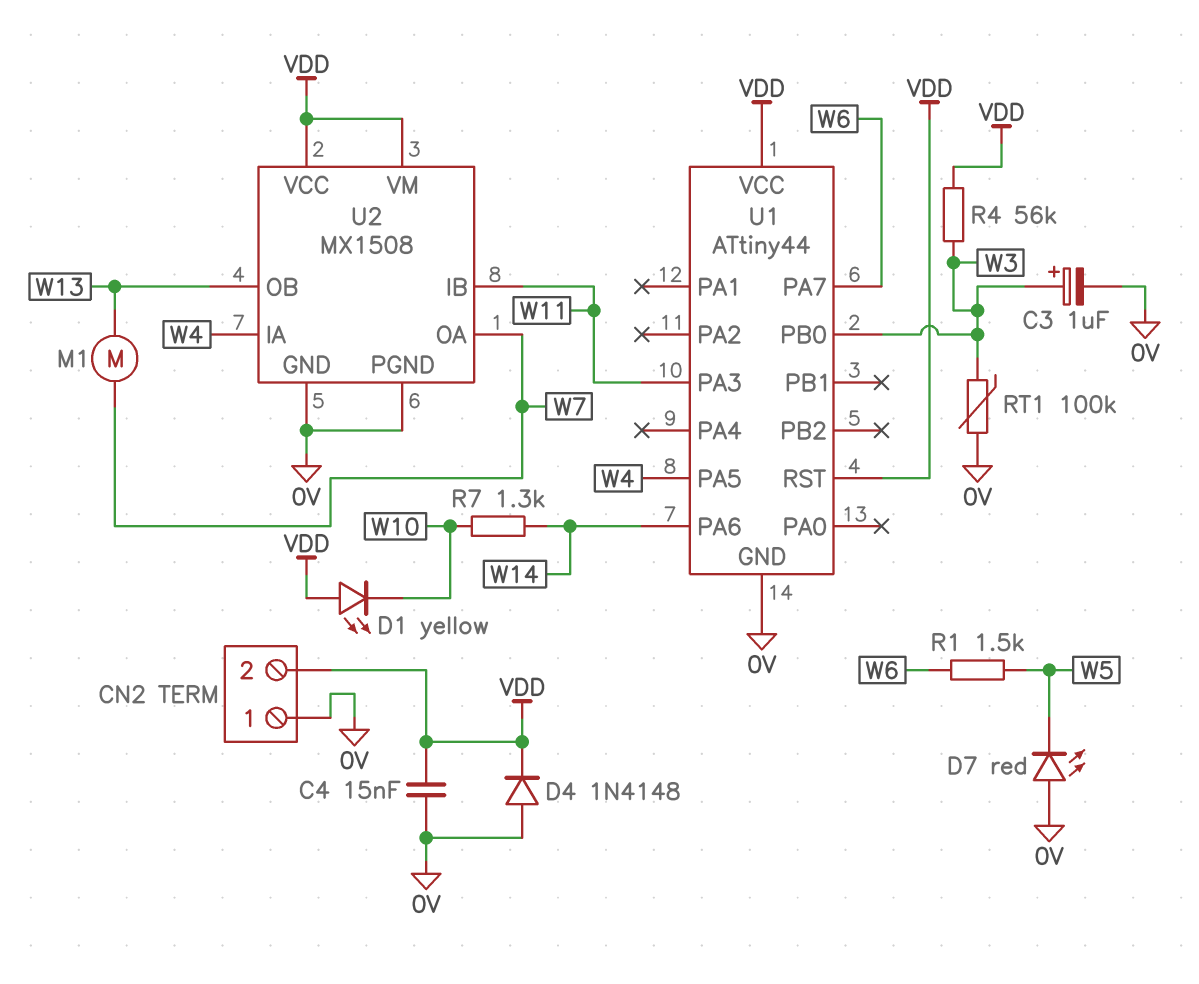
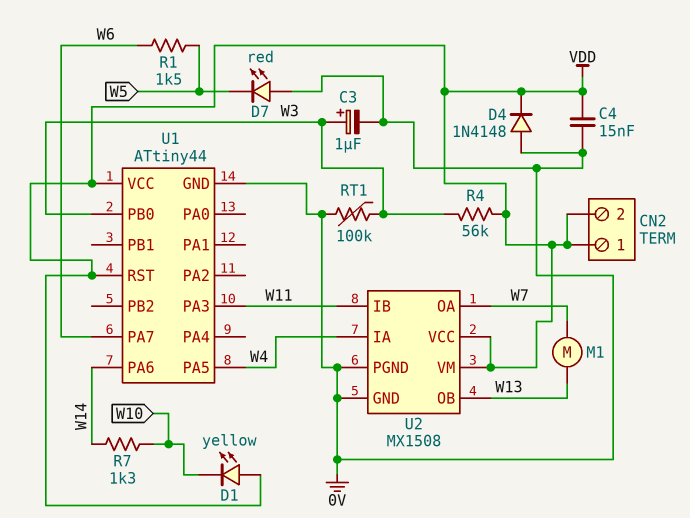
CN2 pin 1: 0V -> VDD

